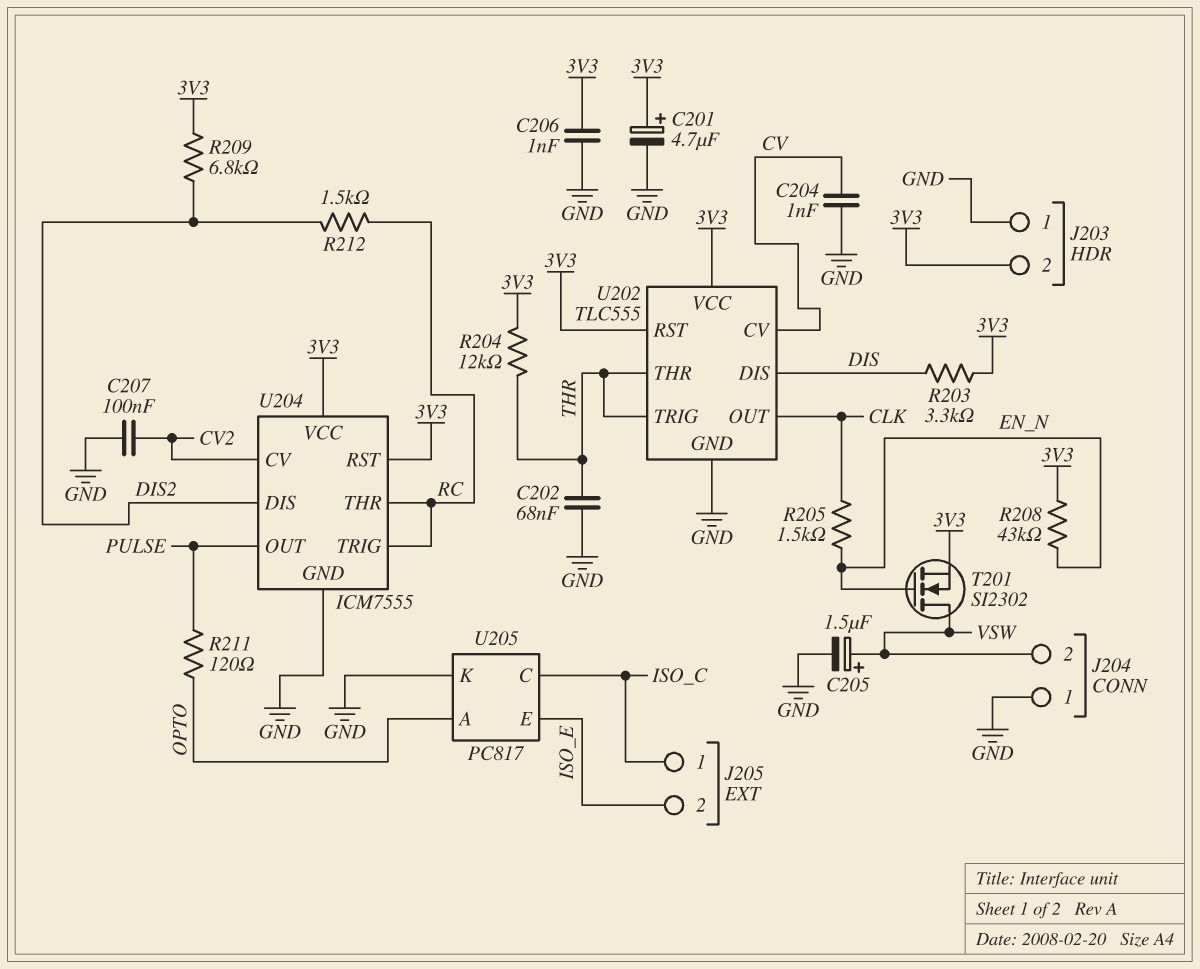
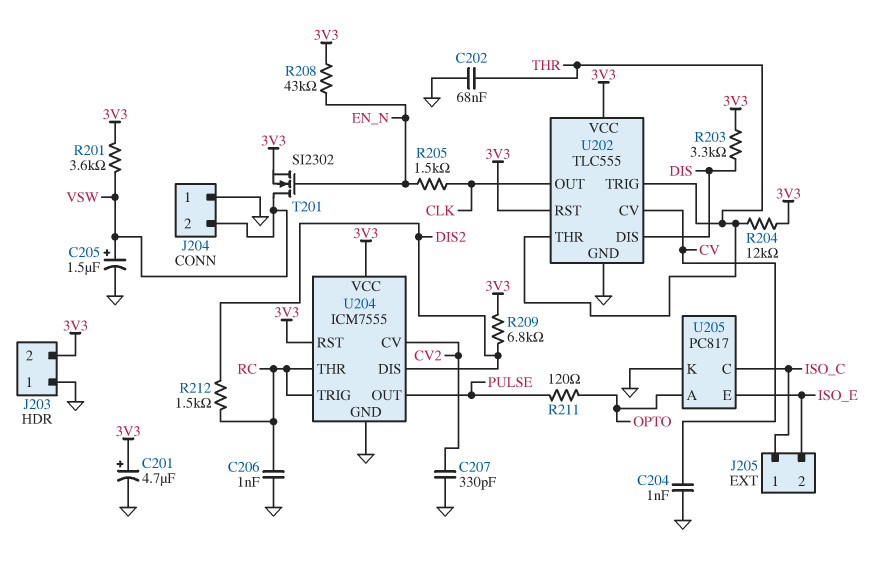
C206: 1nF (3V3, GND) -> 1nF (GND, RC)
C207: 100nF (CV2, GND) -> 330pF (CV2, GND)
R201: none -> 3.6k (3V3, VSW)

